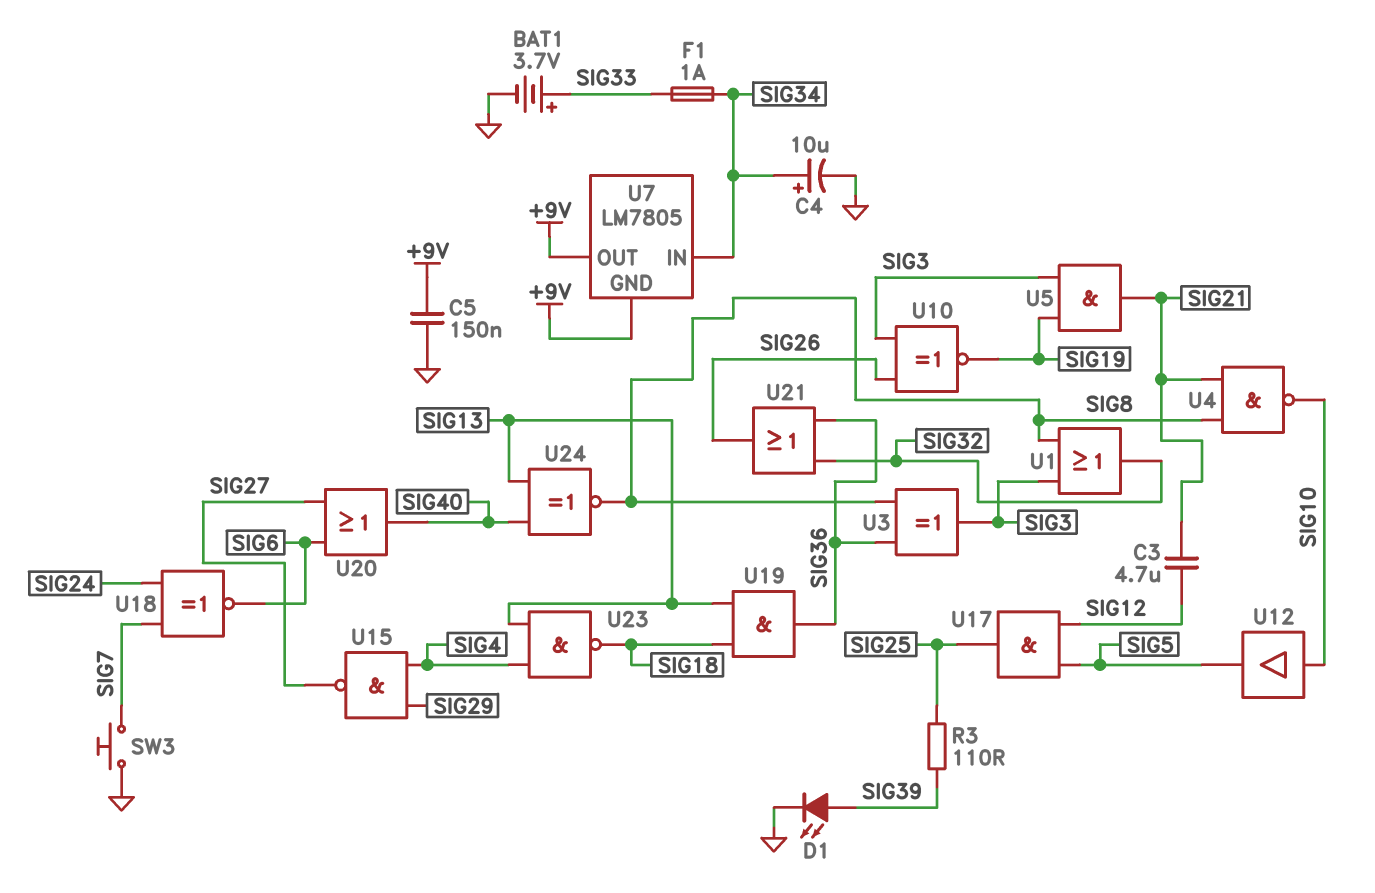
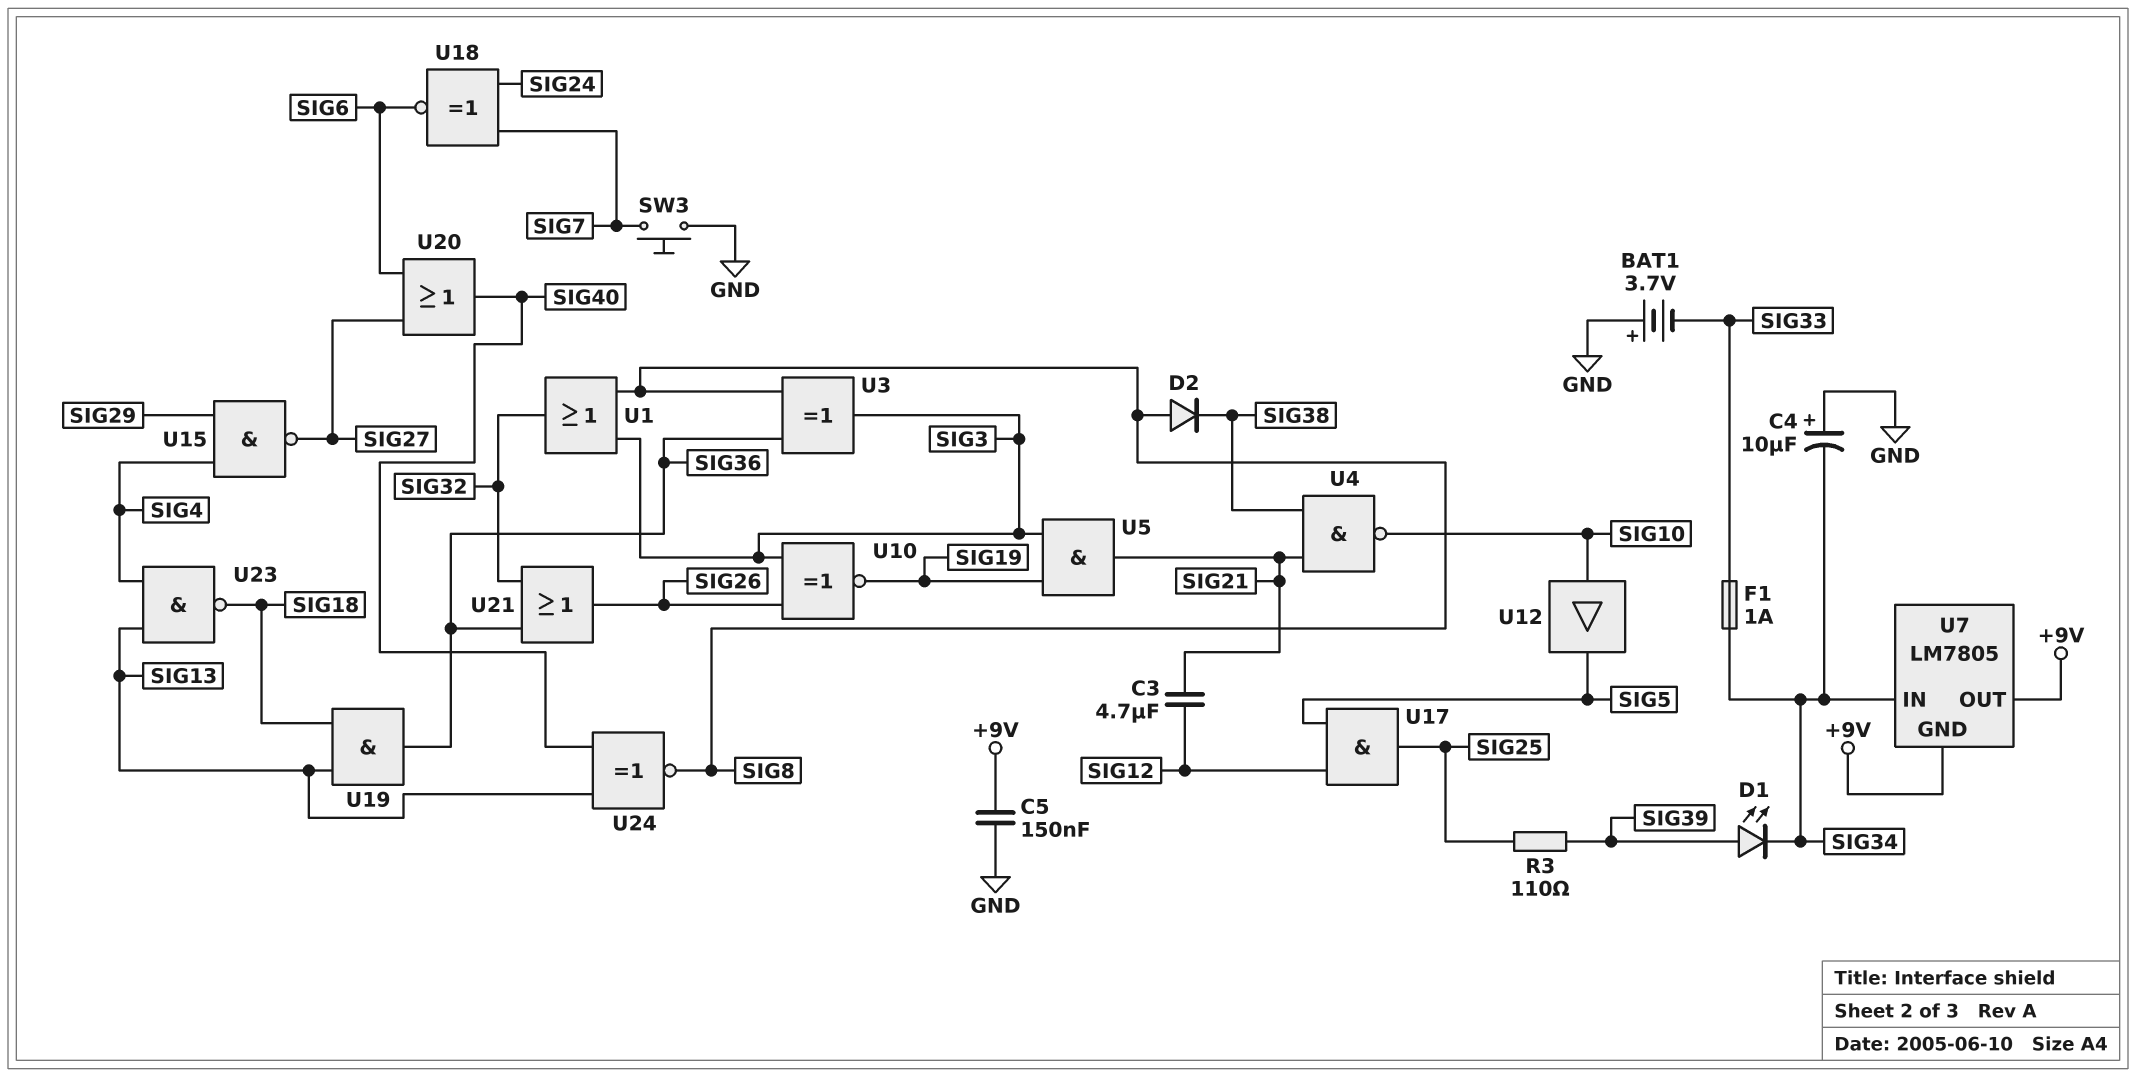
BAT1: 3.7V (plus SIG33, minus GND) -> 3.7V (plus GND, minus SIG33)
C4: 10uF (plus SIG34, minus GND) -> 10uF (plus GND, minus SIG34)
D1: LED (A SIG39, K GND) -> LED (A SIG39, K SIG34)
D2: none -> diode (A SIG8, K SIG38)
U4: NAND (in SIG8, in SIG21, out SIG10) -> NAND (in SIG21, in SIG38, out SIG10)

